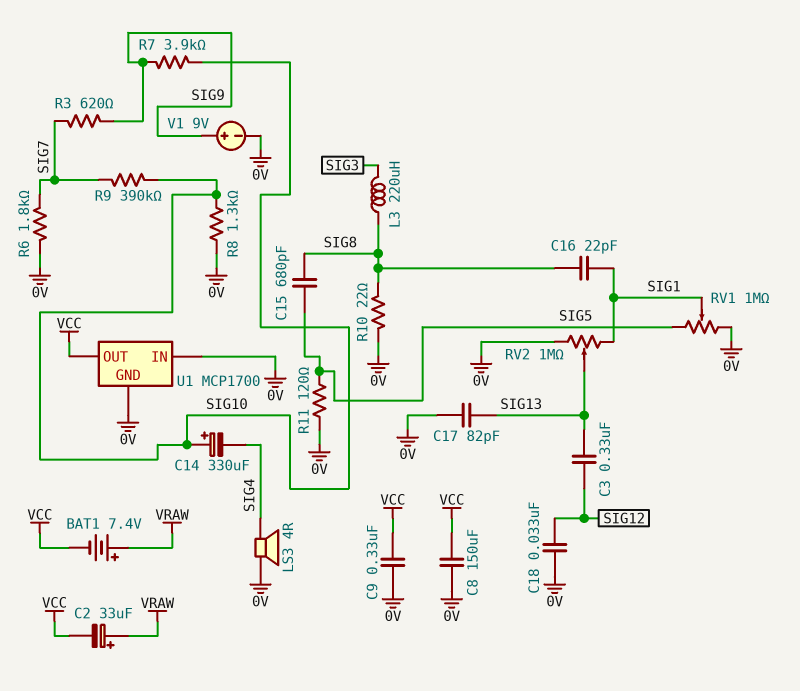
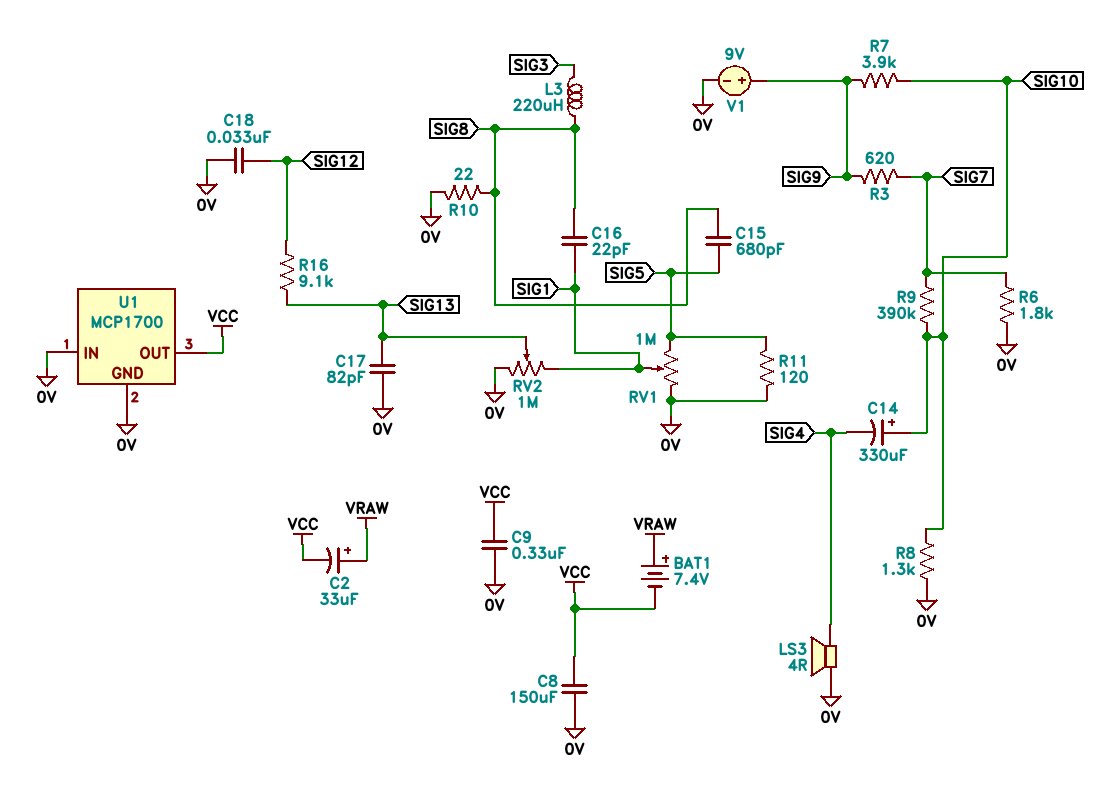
C3: 330nF (SIG12, SIG13) -> none
R16: none -> 9.1k (SIG12, SIG13)

